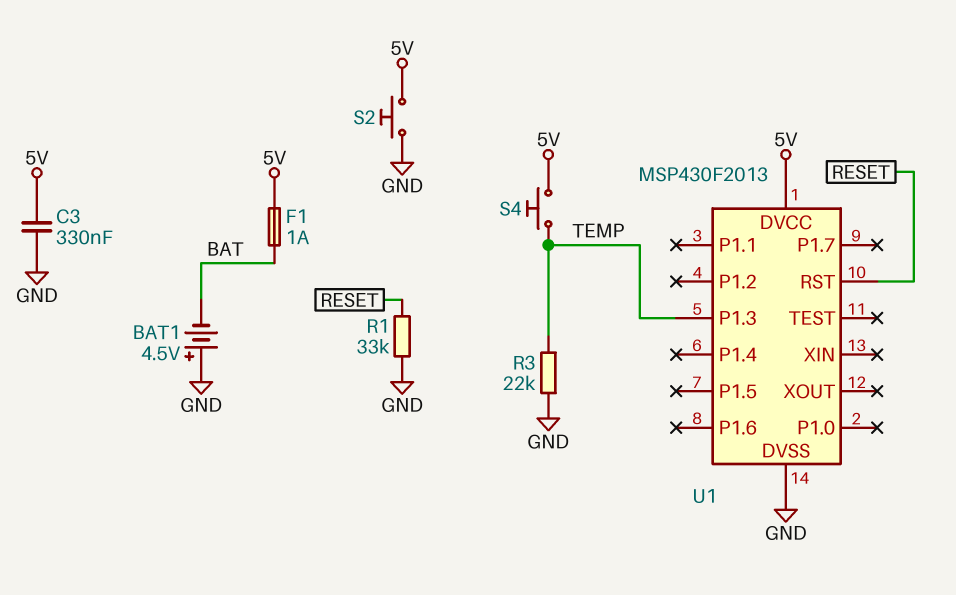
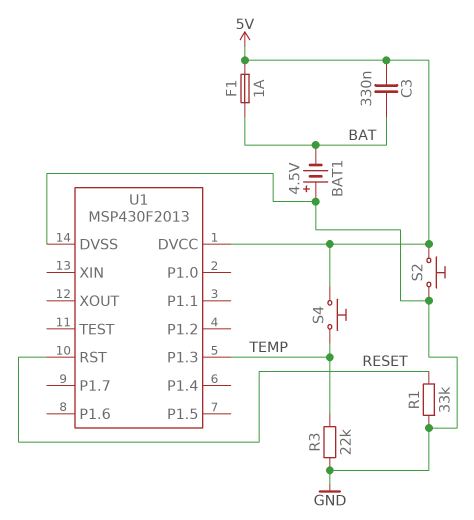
C3: 330nF (5V, GND) -> 330nF (5V, BAT)

